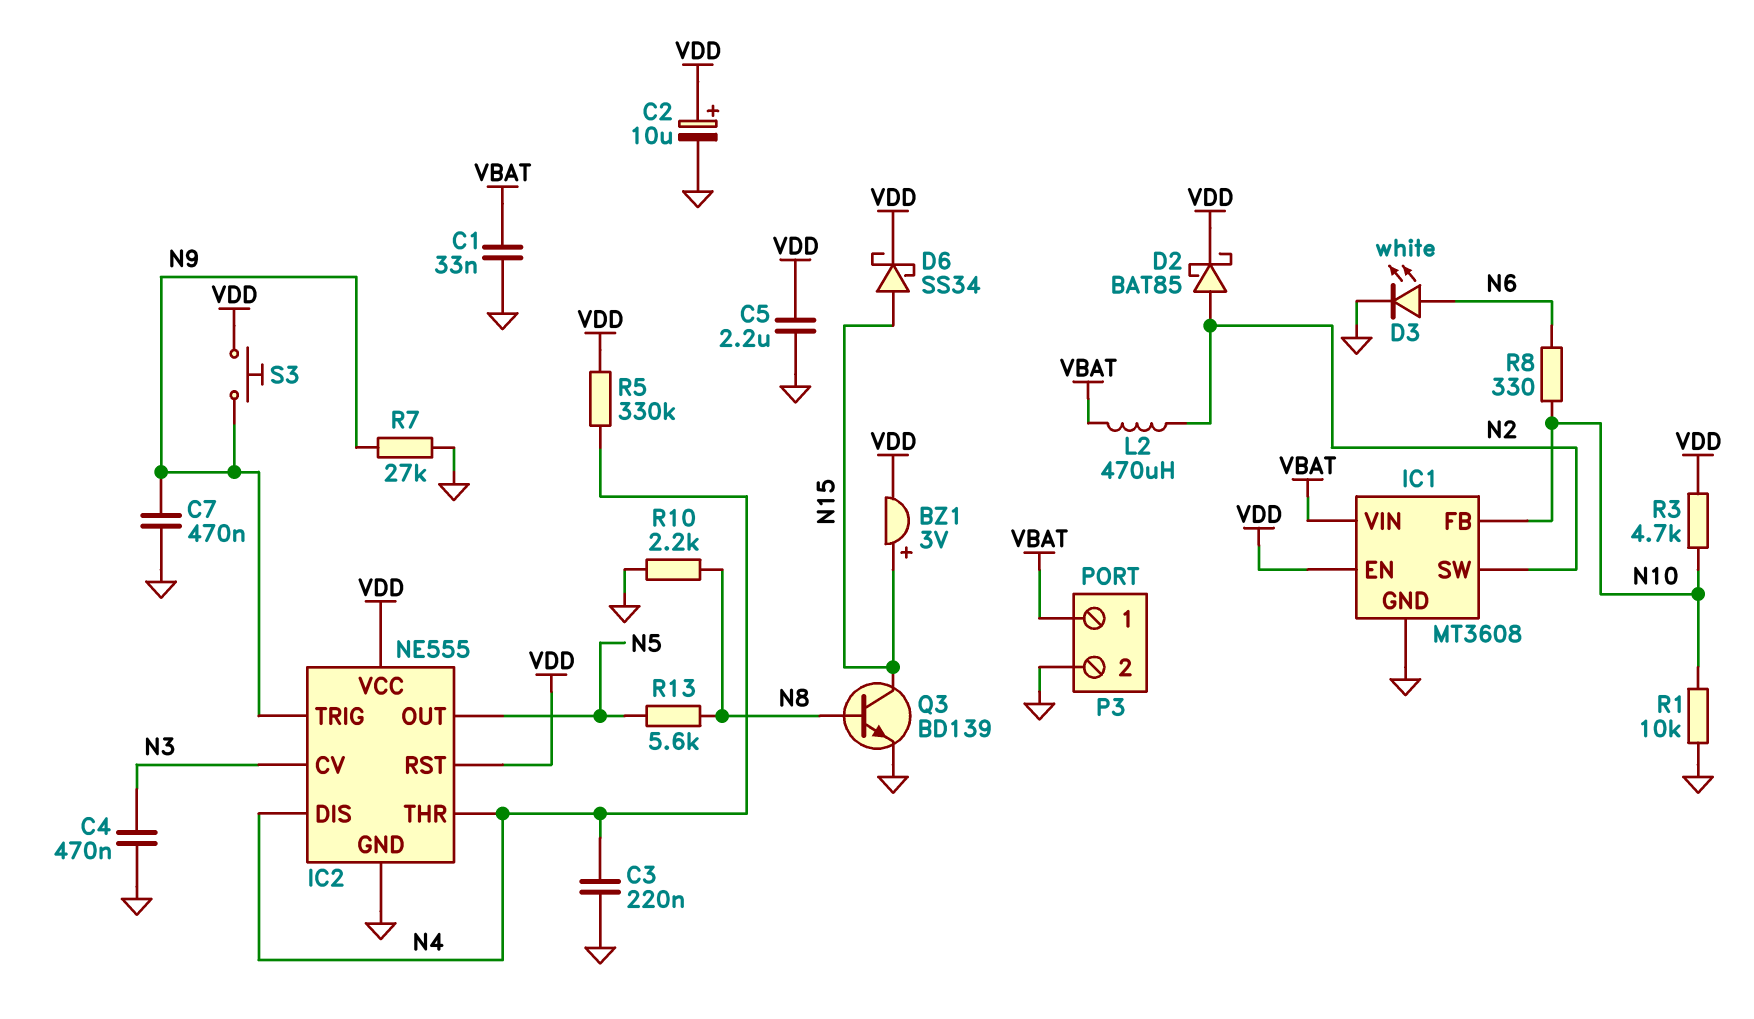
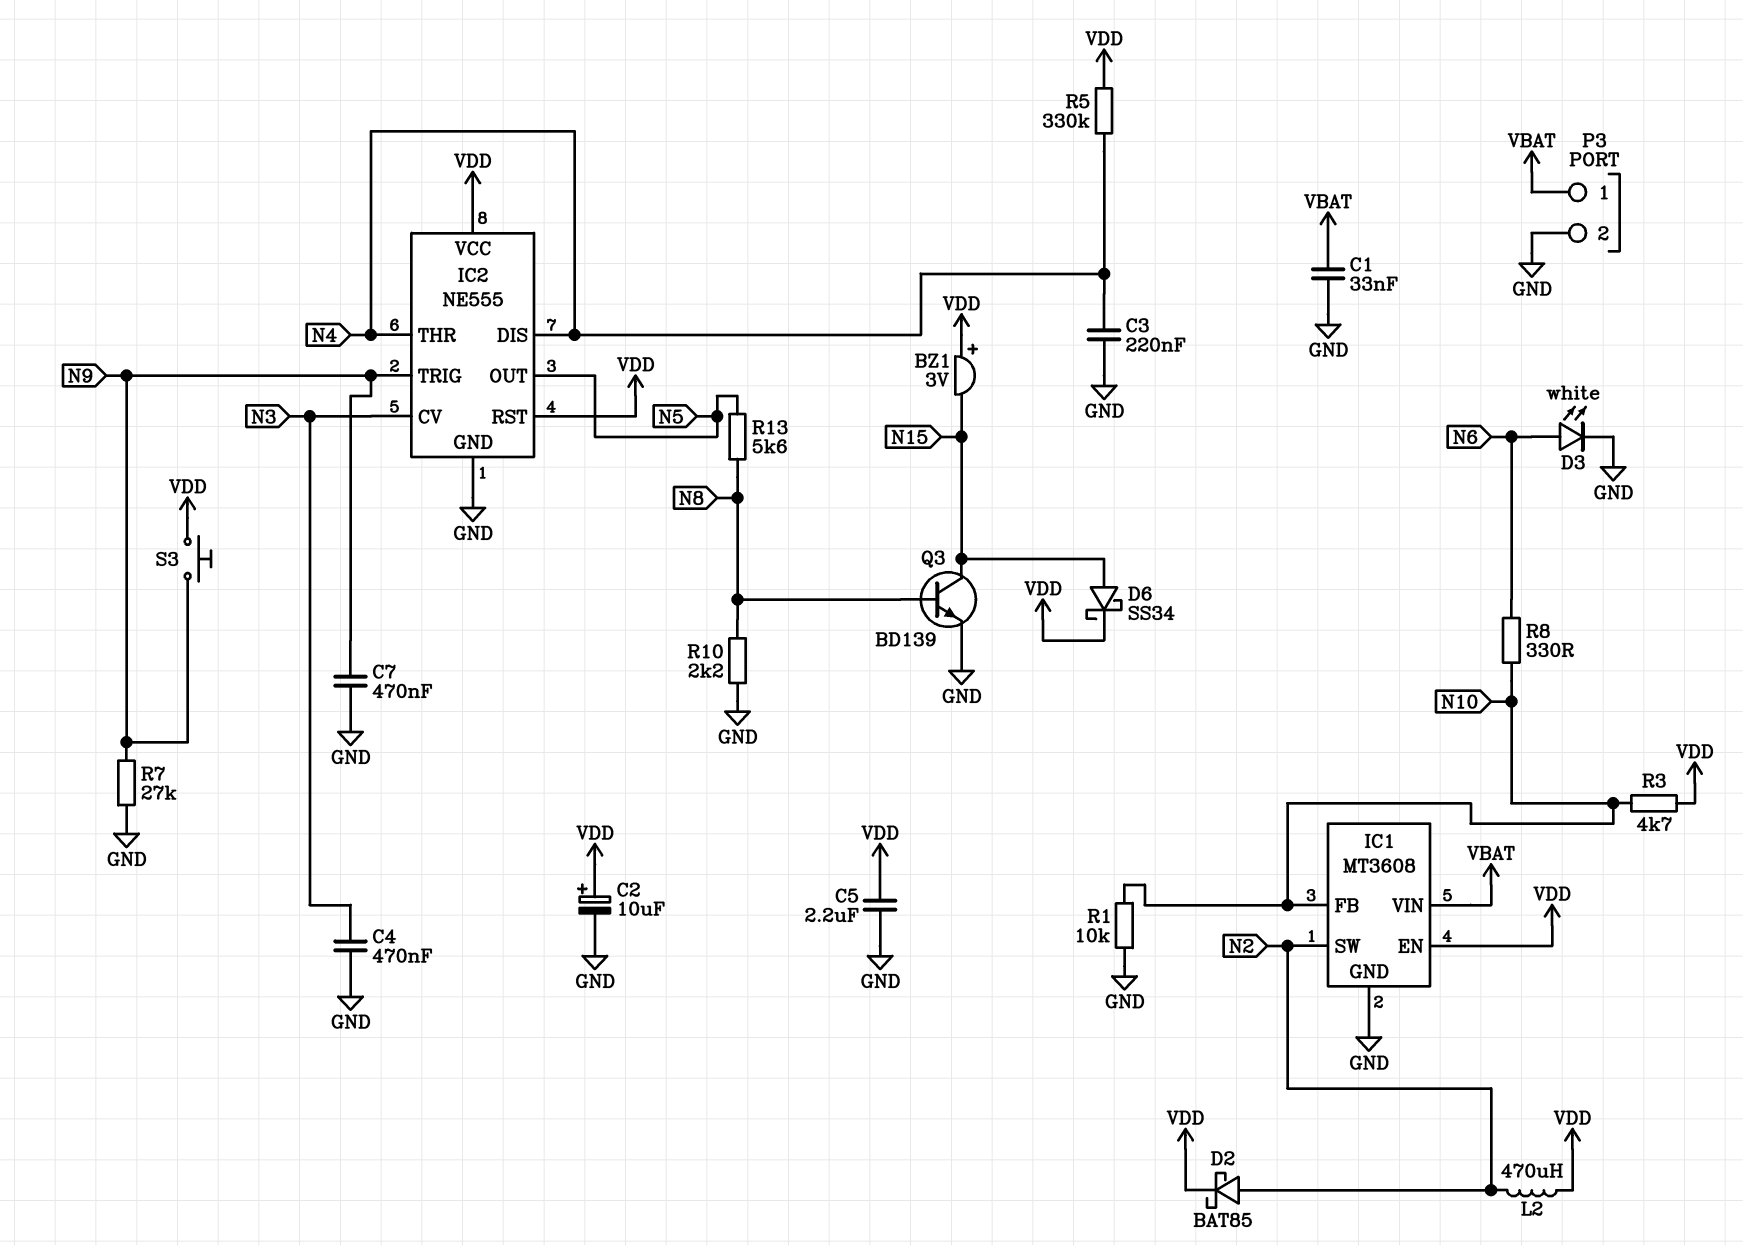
BZ1: buzzer 3V (plus N15, minus VDD) -> buzzer 3V (plus VDD, minus N15)
L2: 470uH (N2, VBAT) -> 470uH (N2, VDD)

